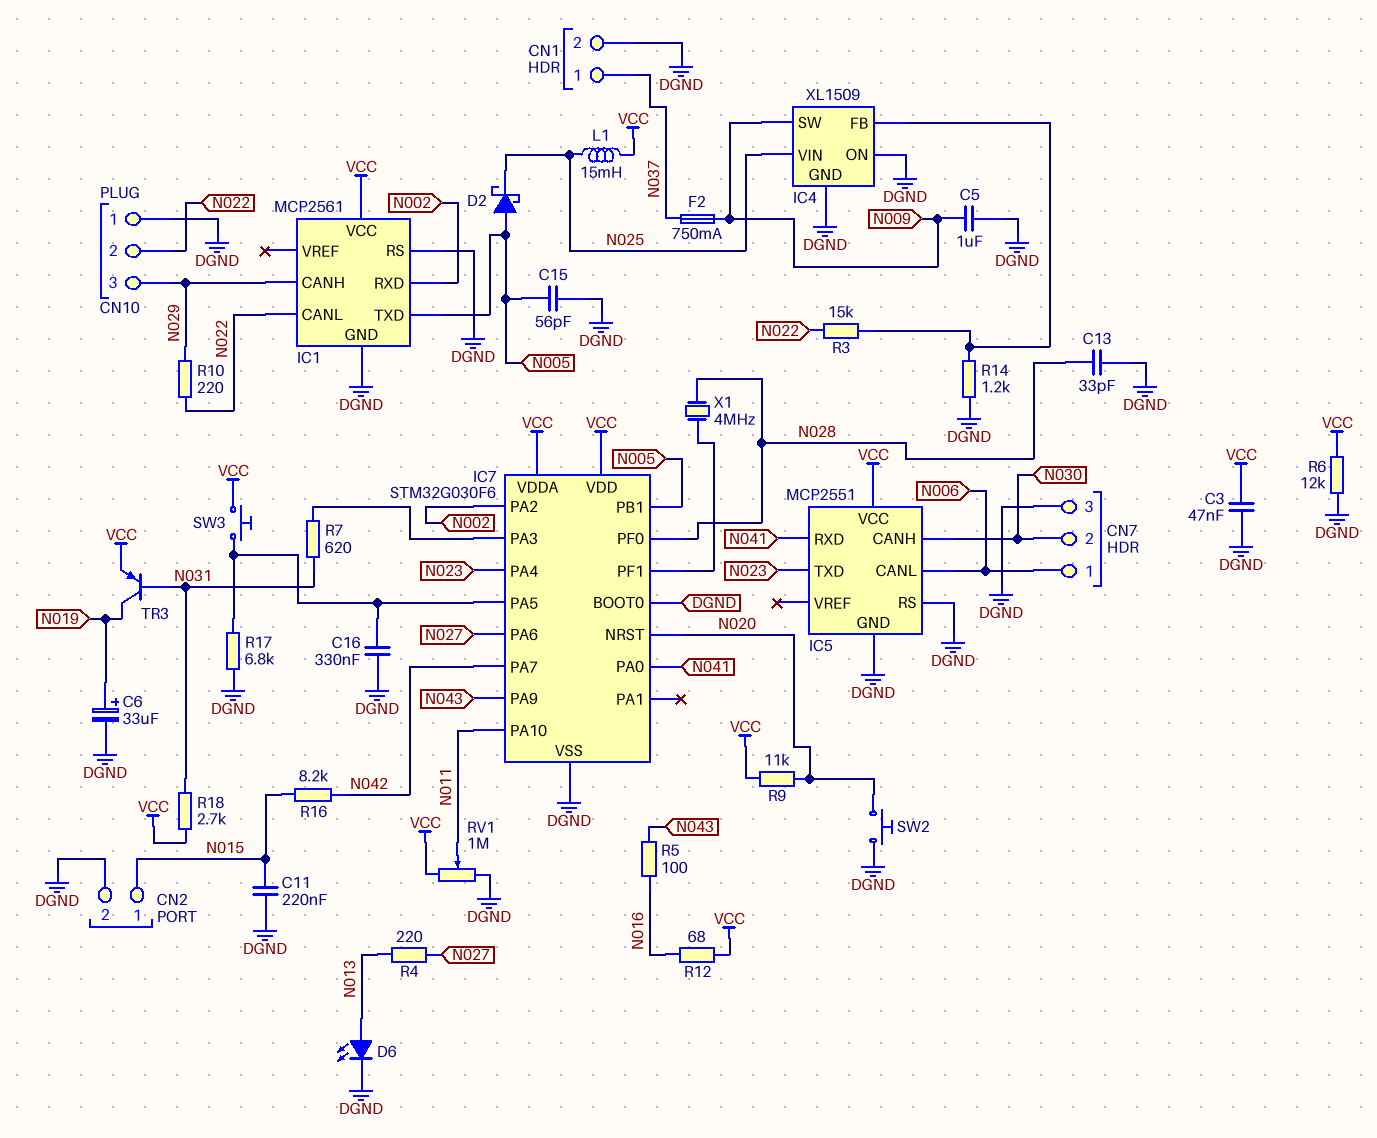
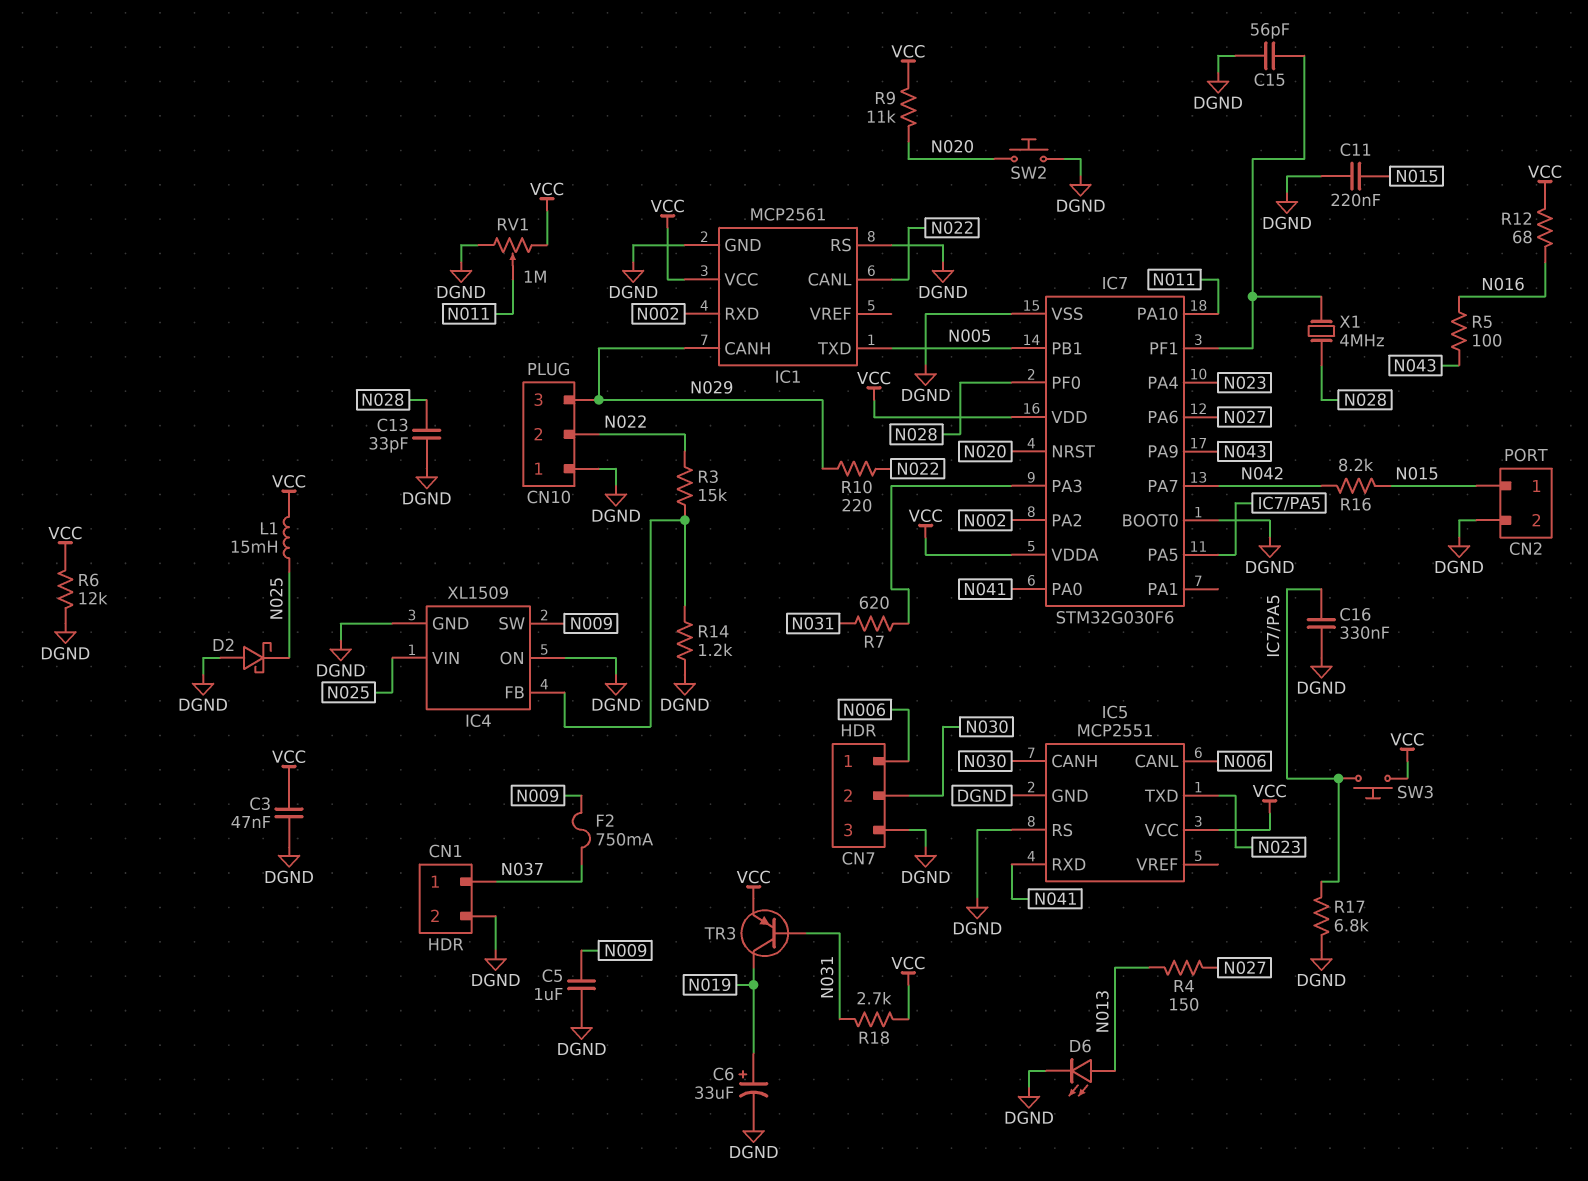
C15: 56pF (DGND, N005) -> 56pF (DGND, IC7/PF1)
D2: schottky (A N005, K N025) -> schottky (A DGND, K N025)
R4: 220 (N013, N027) -> 150 (N013, N027)

